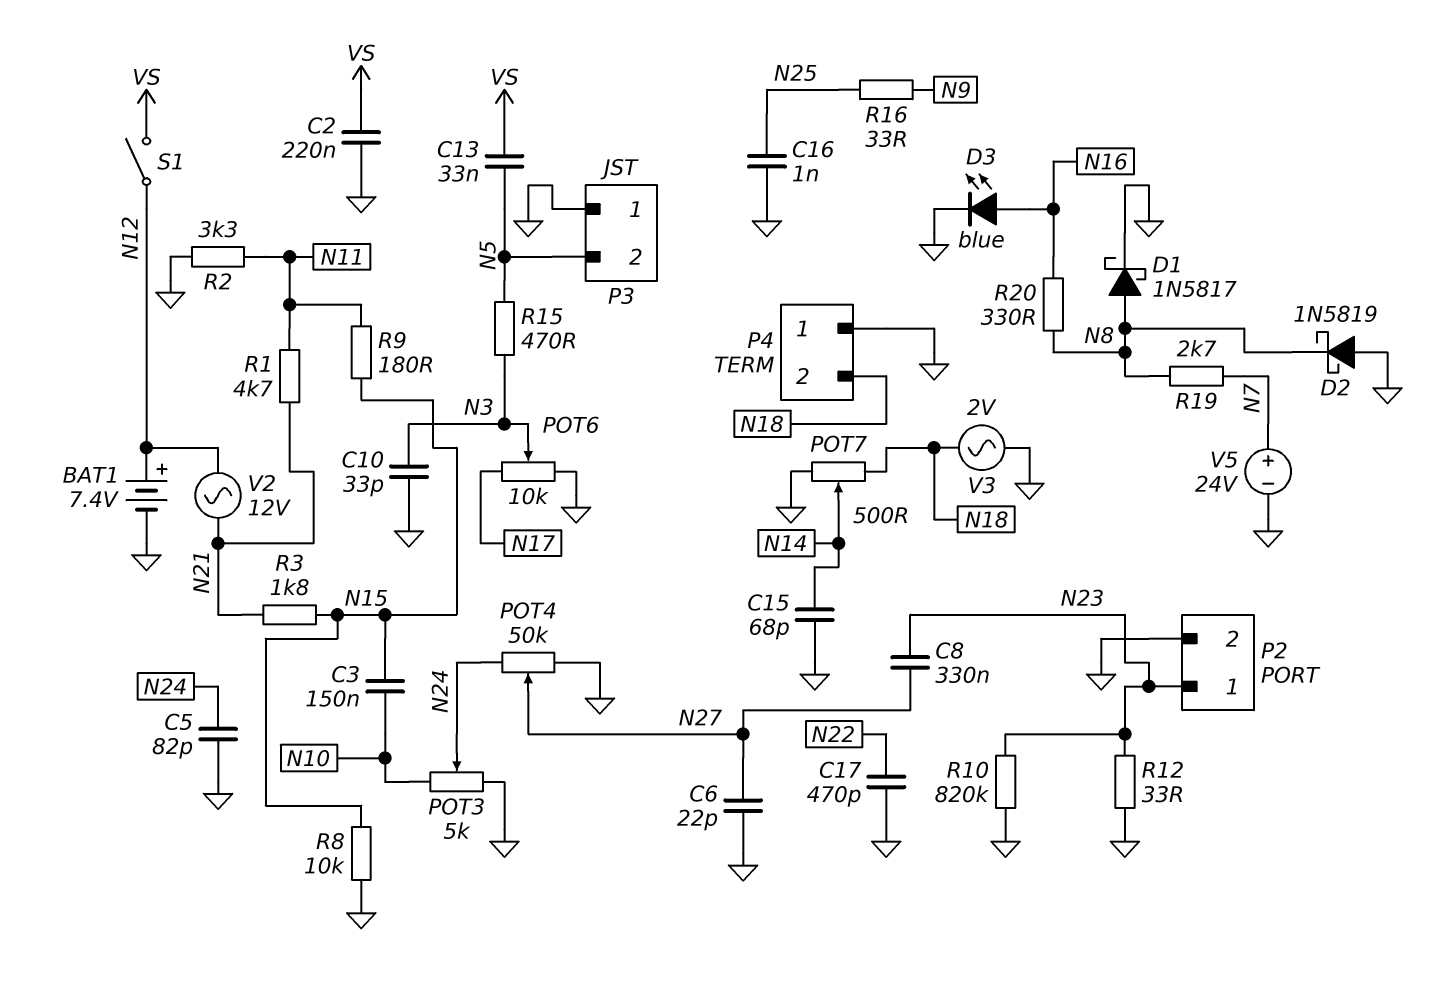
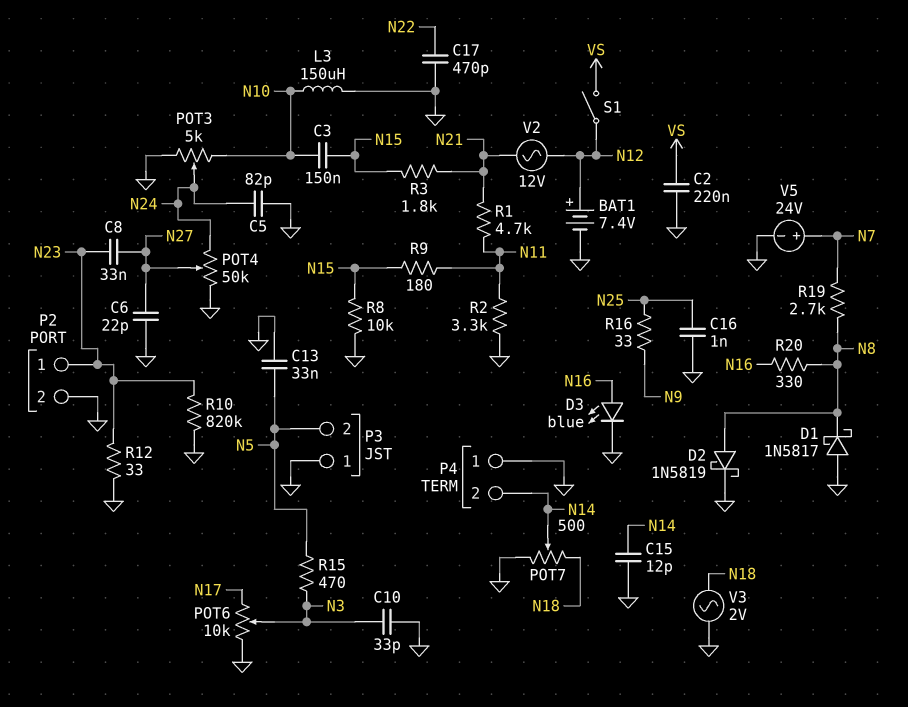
C8: 330nF (N23, N27) -> 33nF (N23, N27)
C13: 33nF (N5, VS) -> 33nF (GND, N5)
C15: 68pF (GND, N14) -> 12pF (GND, N14)
D1: schottky 1N5817 (A N8, K GND) -> schottky 1N5817 (A GND, K N8)
D2: schottky 1N5819 (A GND, K N8) -> schottky 1N5819 (A N8, K GND)
L3: none -> 150uH (GND, N10)
P4 pin 2: N18 -> N14

